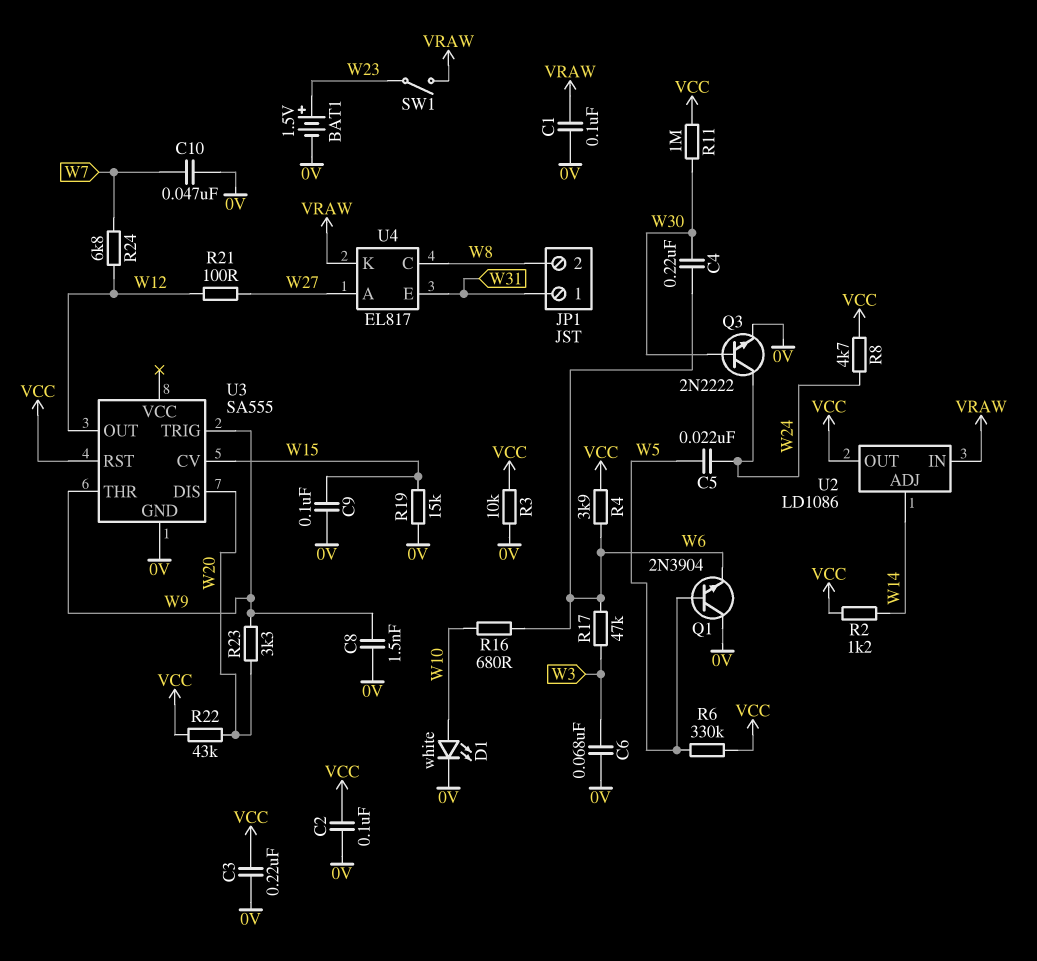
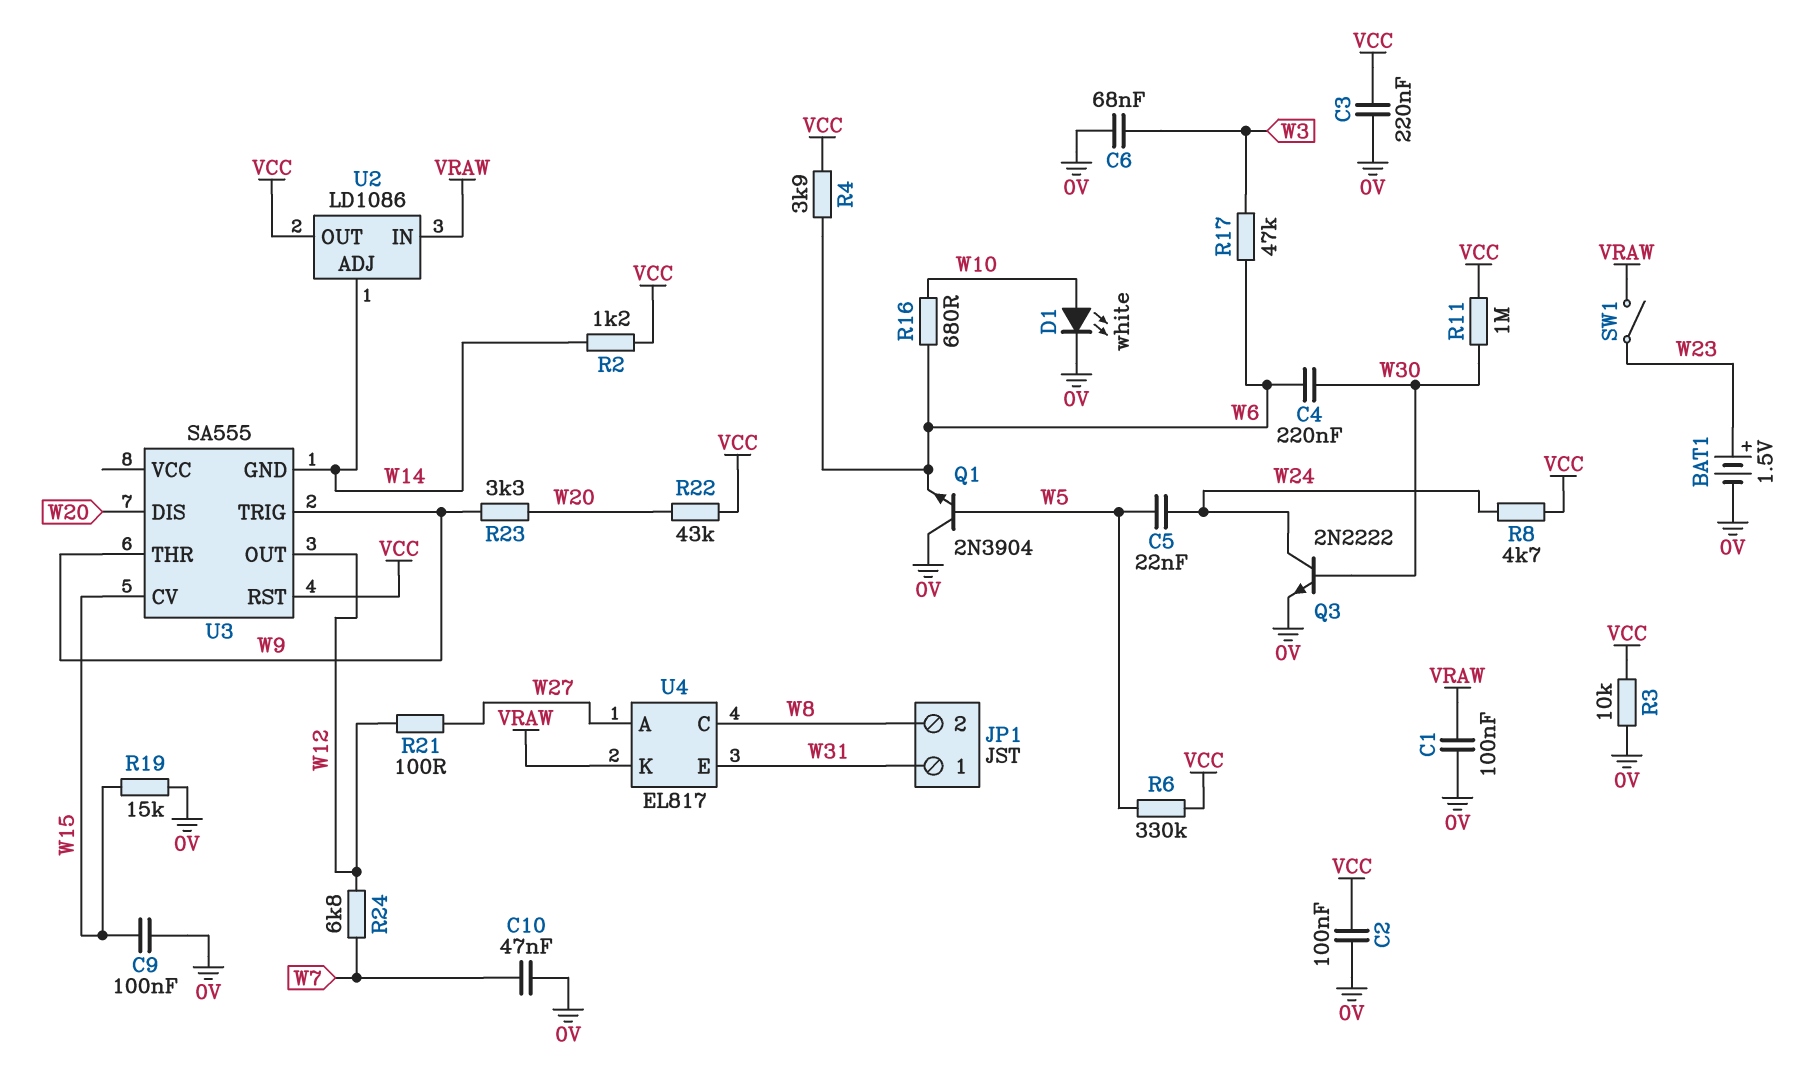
C8: 1.5nF (0V, W9) -> none
U3 pin GND: 0V -> W14

